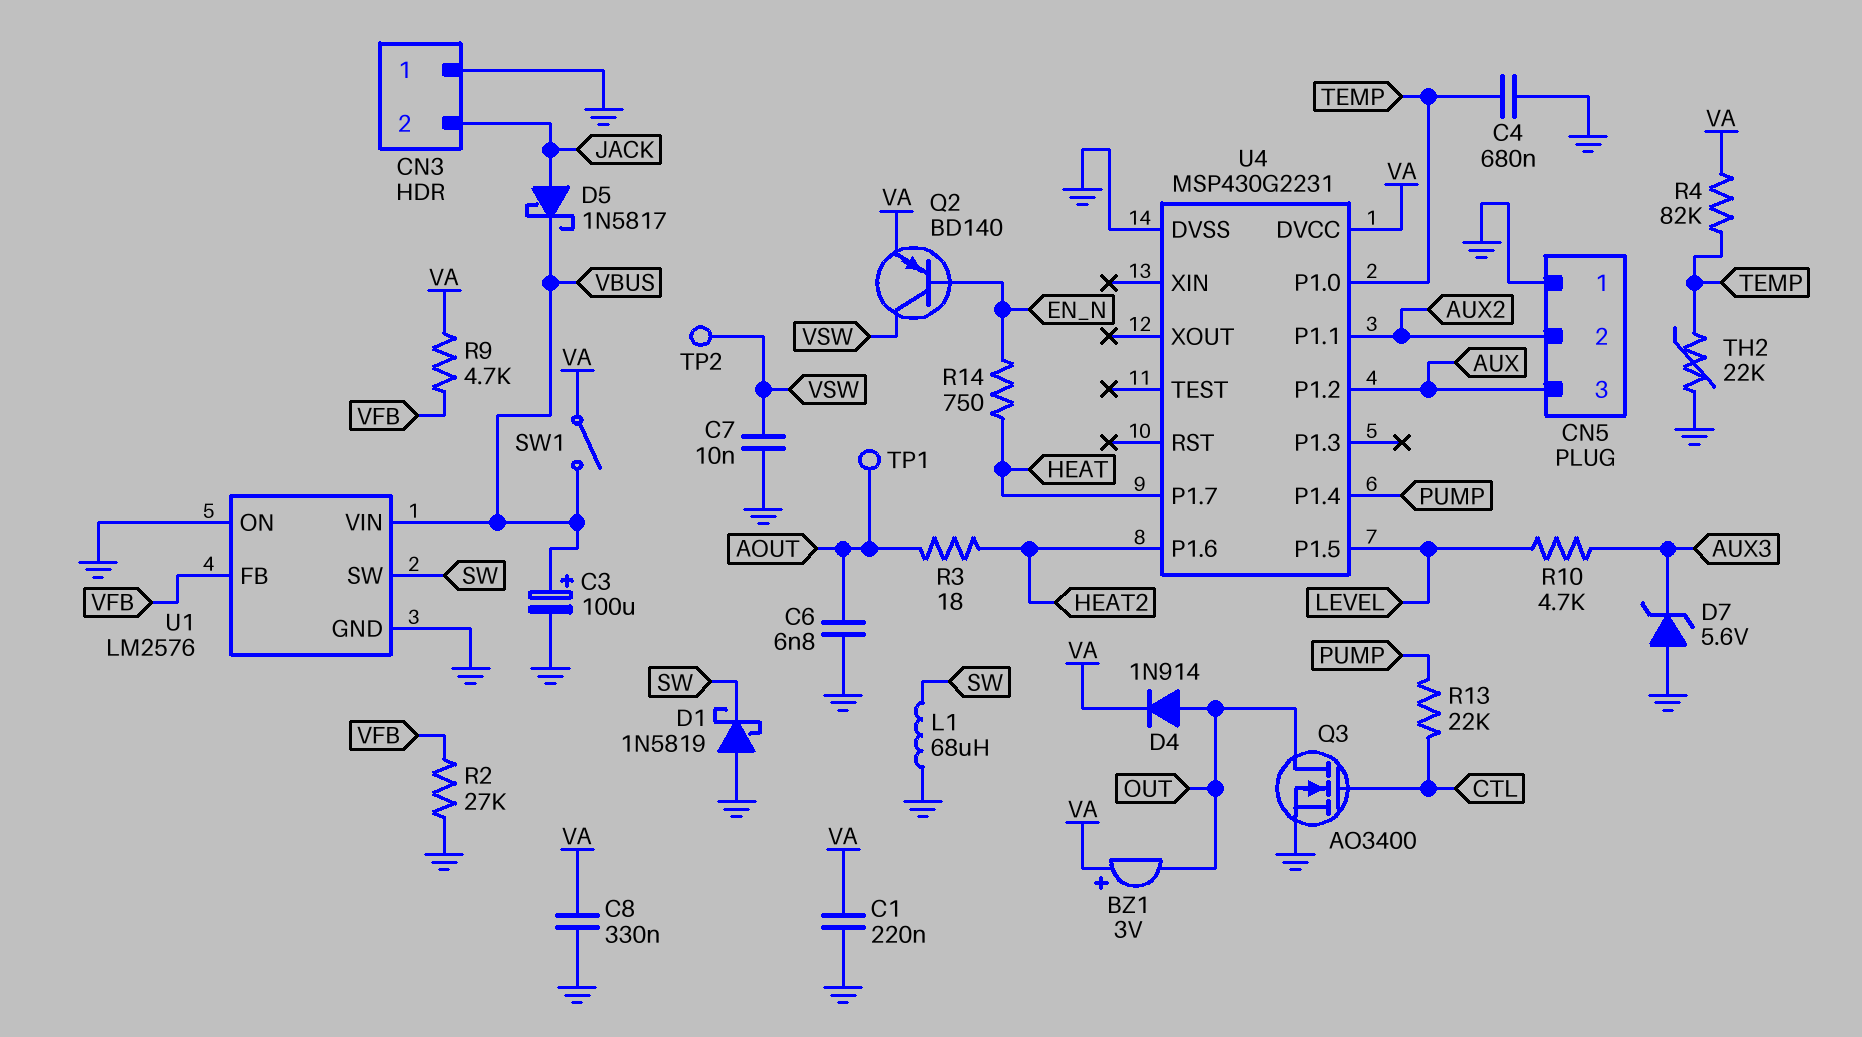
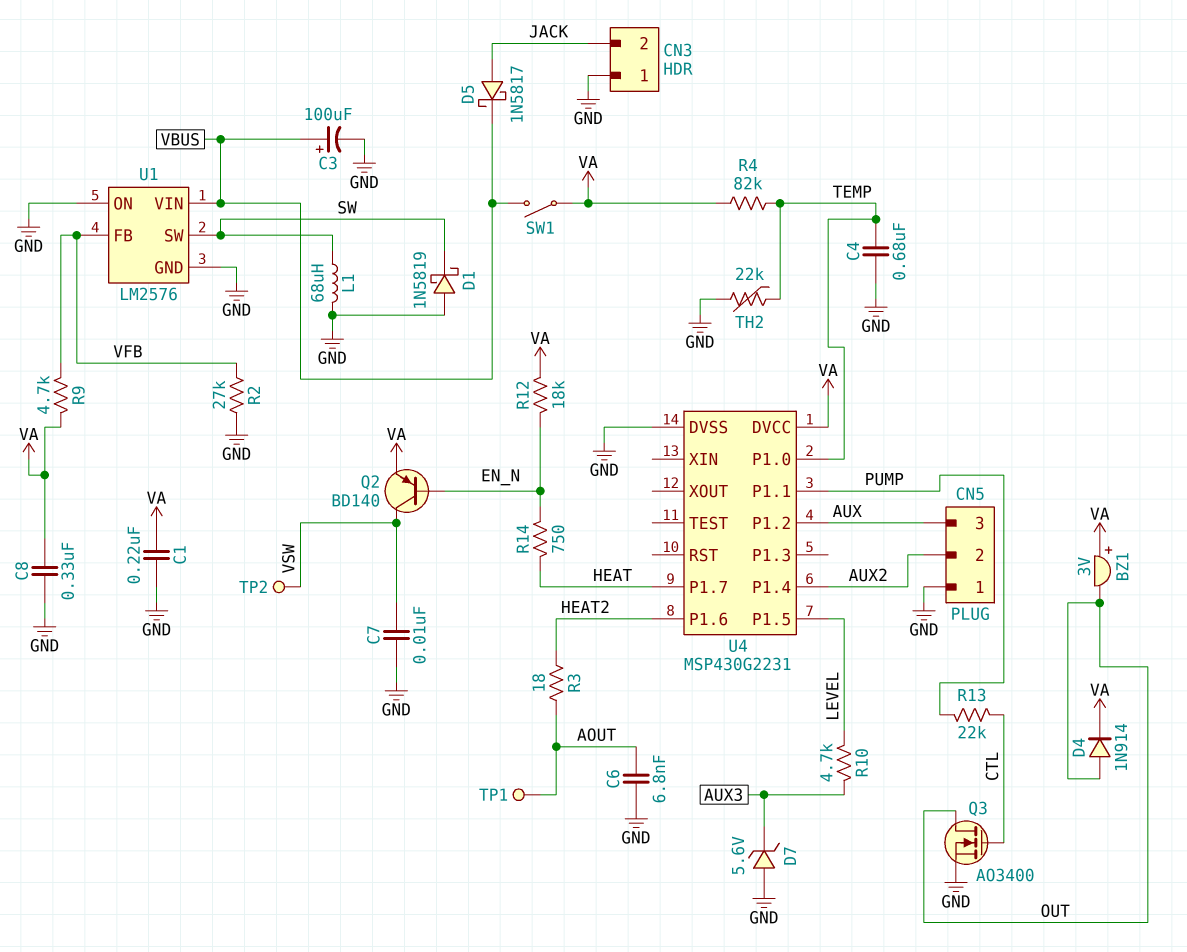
R12: none -> 18k (EN_N, VA)
U4 pin P1.1: AUX2 -> PUMP
U4 pin P1.4: PUMP -> AUX2

